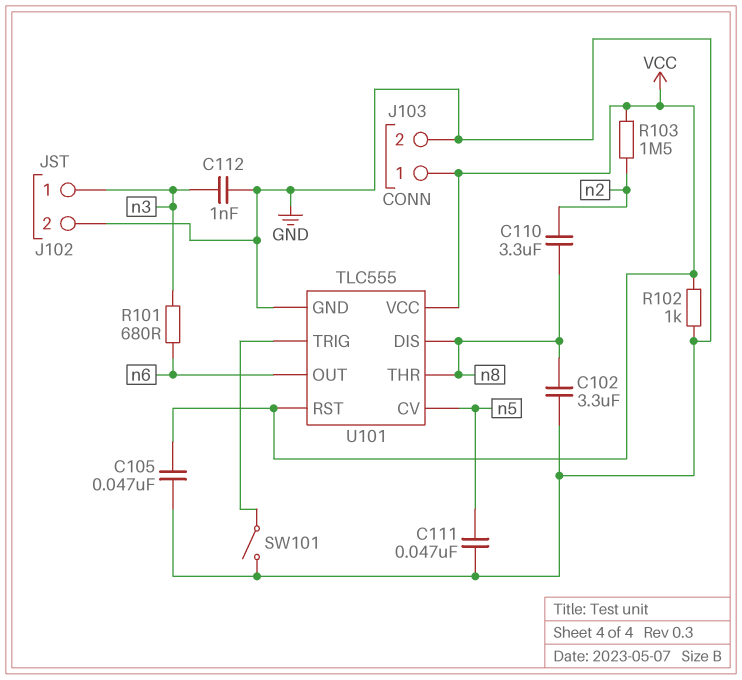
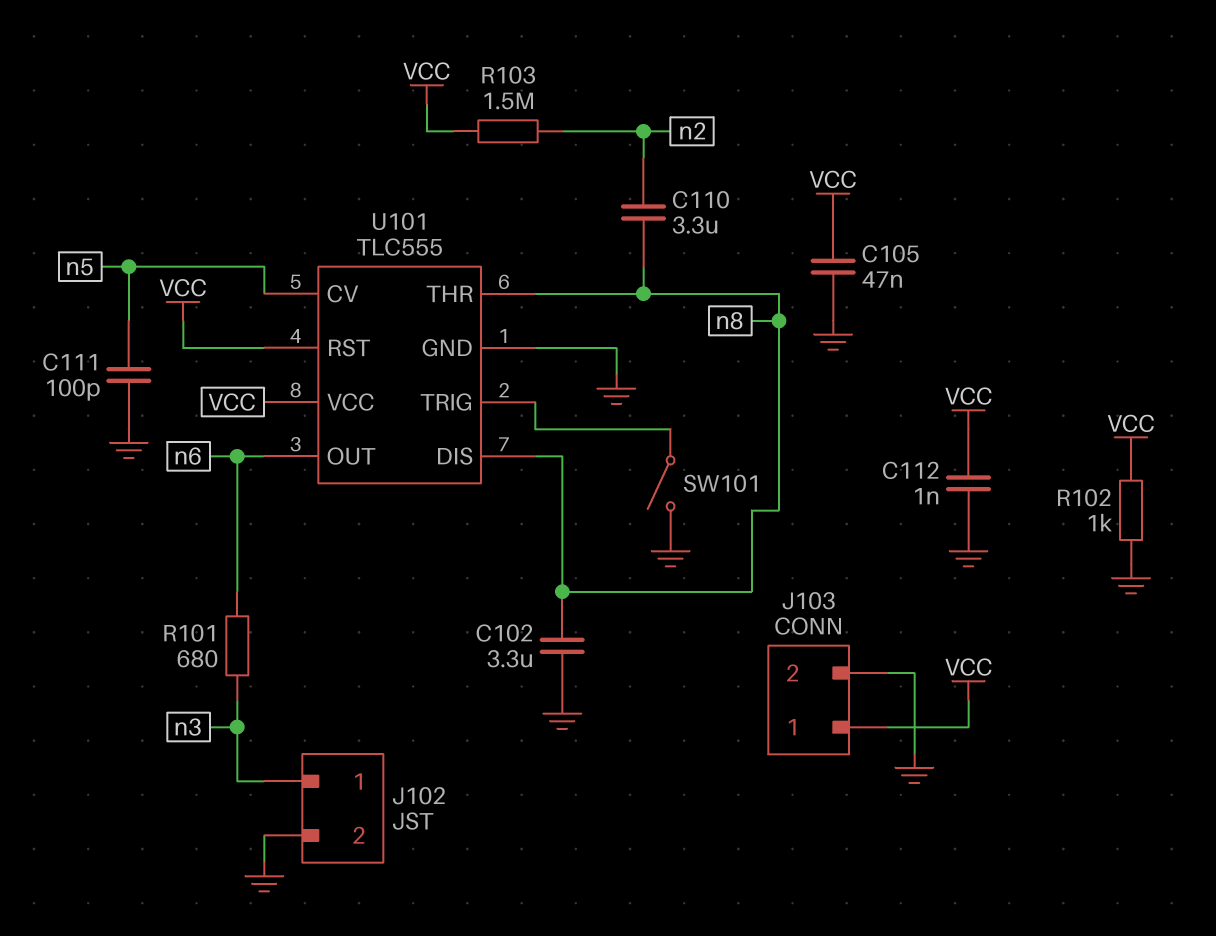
C111: 47nF (GND, n5) -> 100pF (GND, n5)
C112: 1nF (GND, n3) -> 1nF (GND, VCC)

